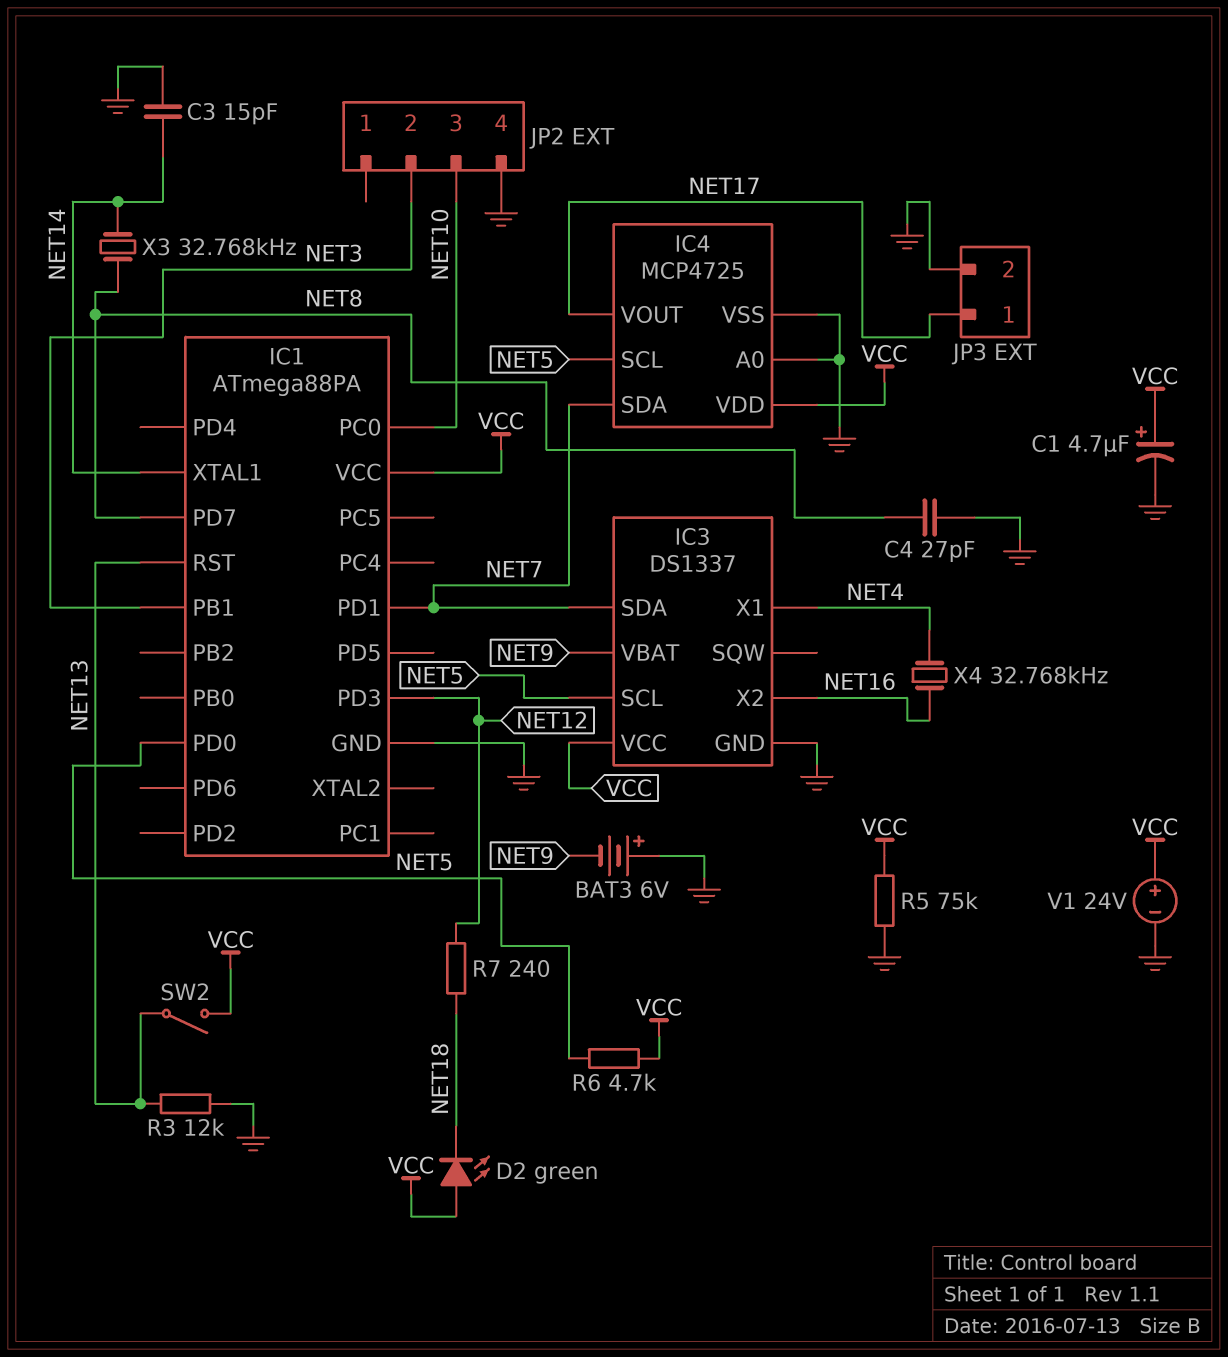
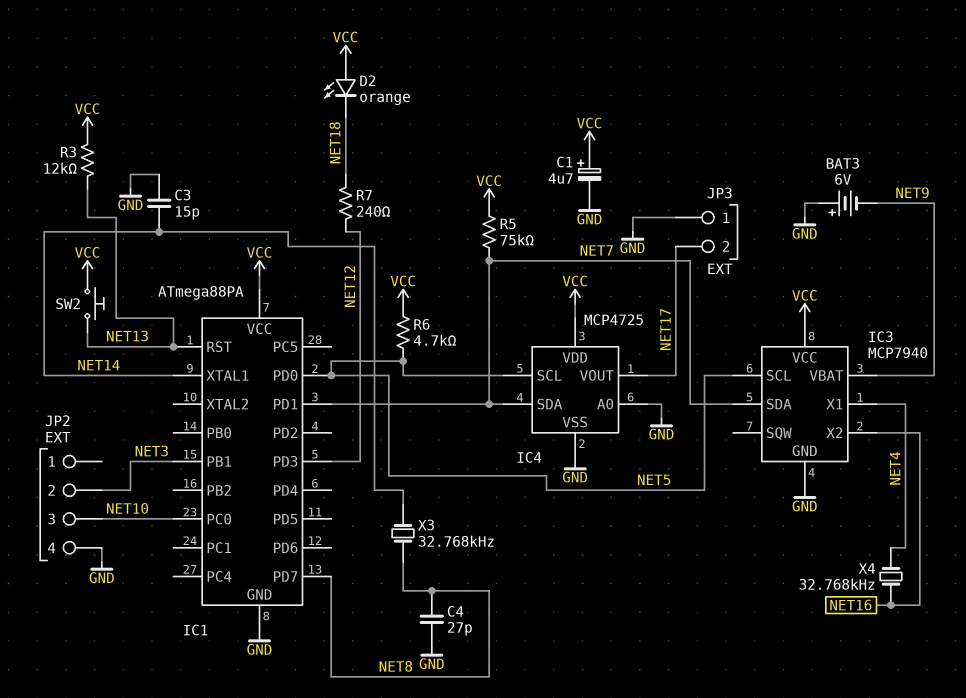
D2: LED green (A VCC, K NET18) -> LED orange (A VCC, K NET18)
IC3: DS1337 -> MCP7940
JP3 pin 1: NET17 -> GND
JP3 pin 2: GND -> NET17
R3: 12k (GND, NET13) -> 12k (NET13, VCC)
R5: 75k (GND, VCC) -> 75k (NET7, VCC)
SW2: switch (NET13, VCC) -> button (NET13, VCC)
V1: 24V (plus VCC, minus GND) -> none

